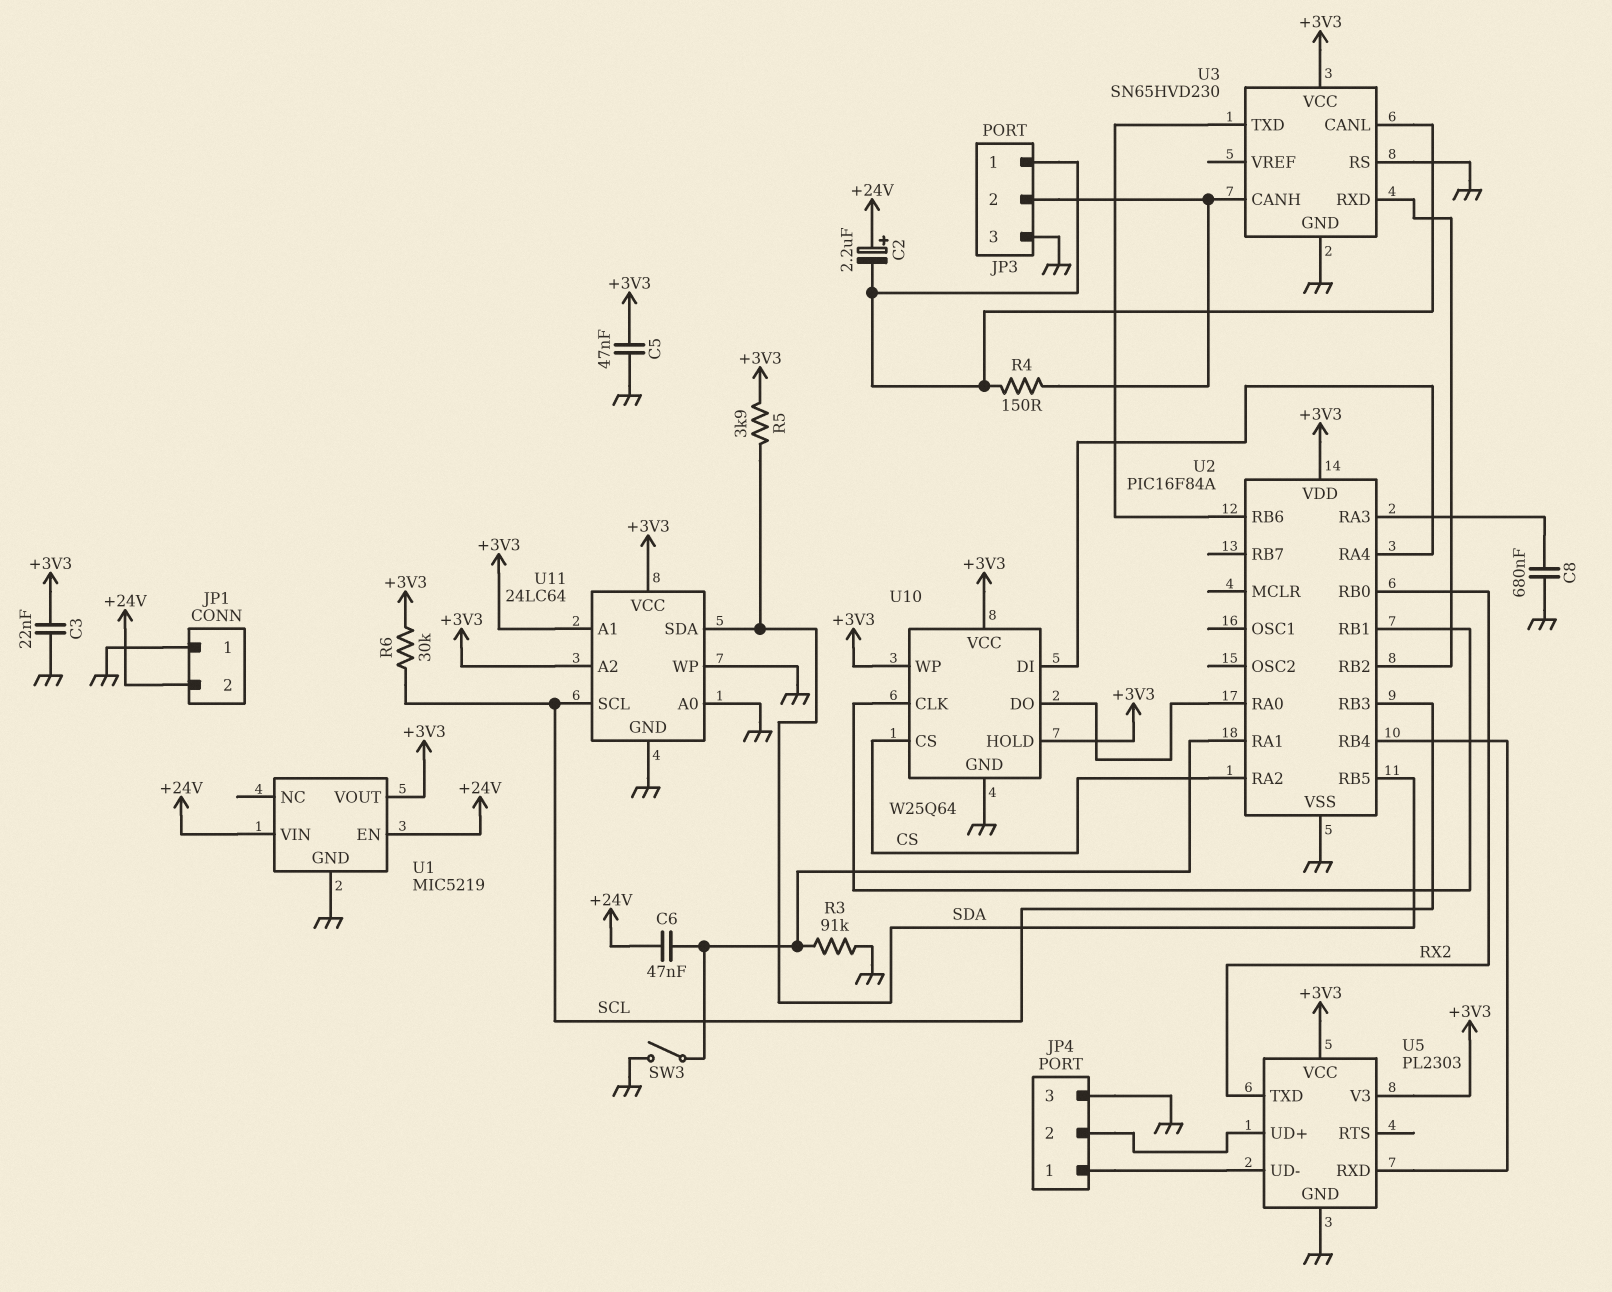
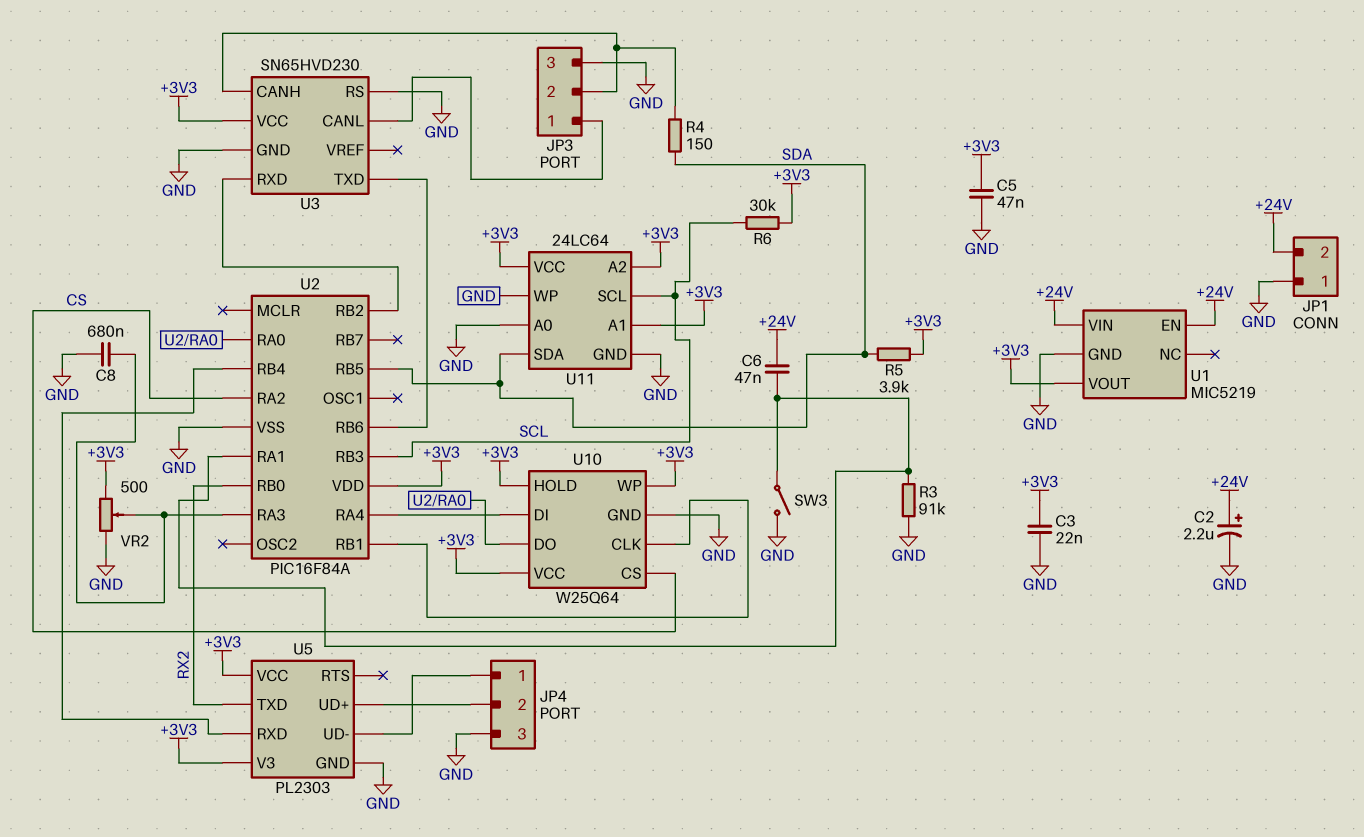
C2: 2.2uF (plus +24V, minus JP3/1) -> 2.2uF (plus +24V, minus GND)
R4: 150 (JP3/1, JP3/2) -> 150 (JP3/2, SDA)
VR2: none -> 500 (+3V3, GND, wiper U2/RA3)

